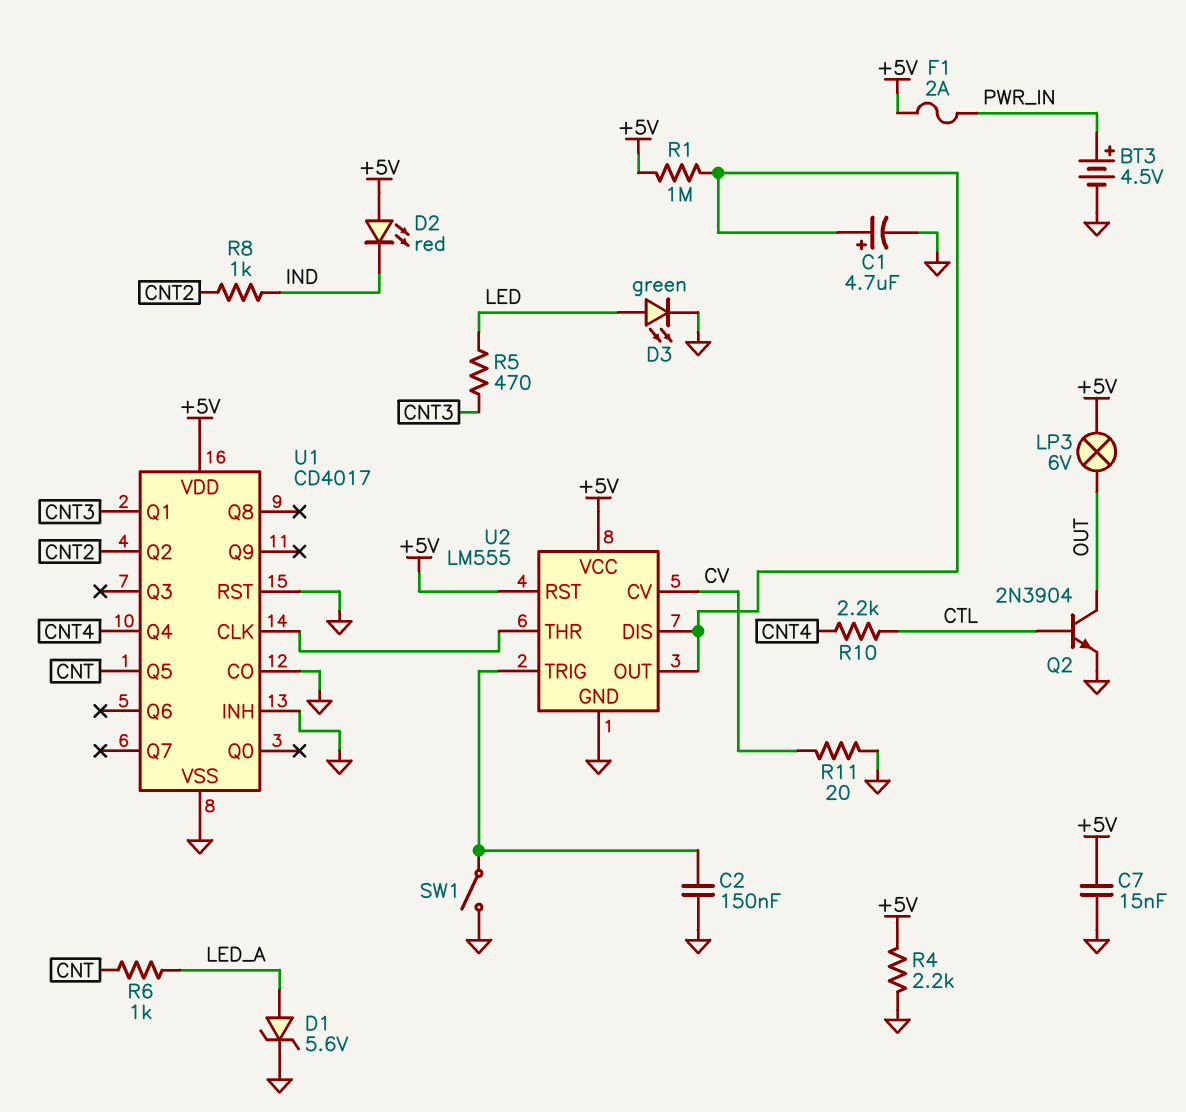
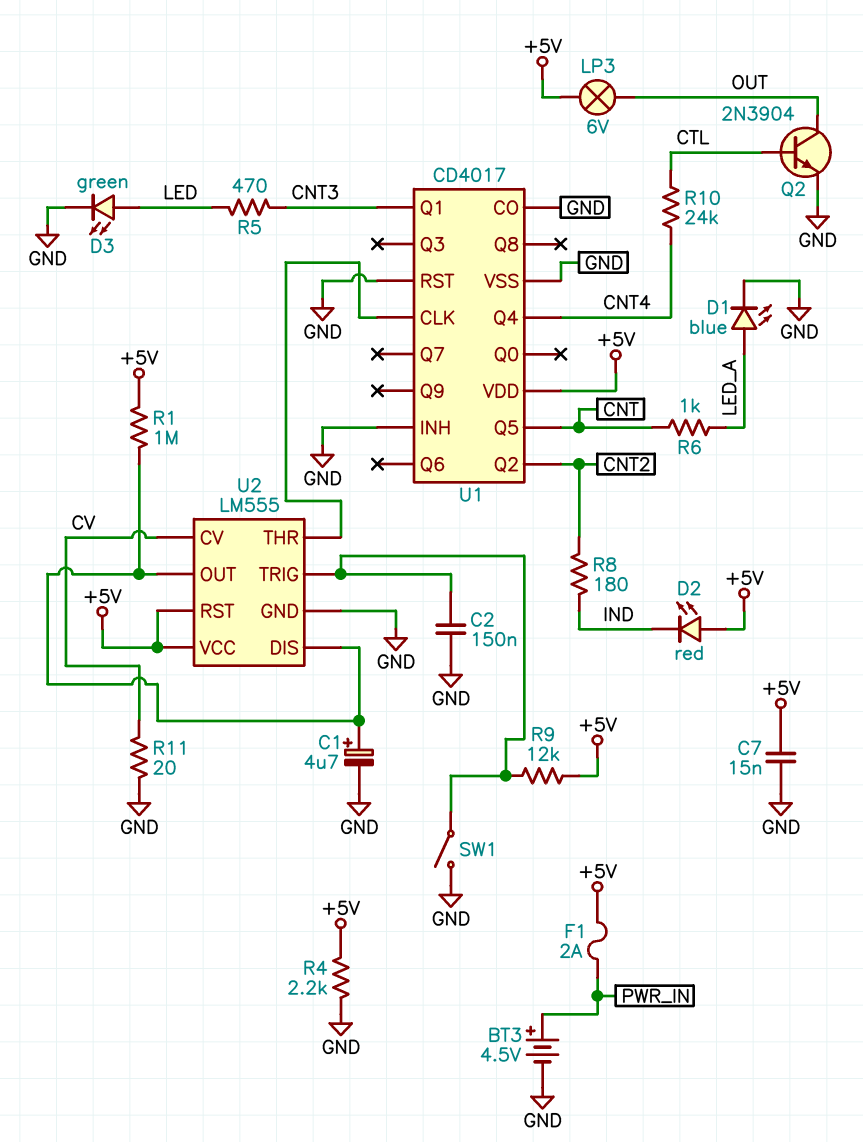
D1: zener 5.6V (A LED_A, K GND) -> LED blue (A LED_A, K GND)
R8: 1k (CNT2, IND) -> 180 (CNT2, IND)
R9: none -> 12k (+5V, U2/TRIG)
R10: 2.2k (CNT4, CTL) -> 24k (CNT4, CTL)

